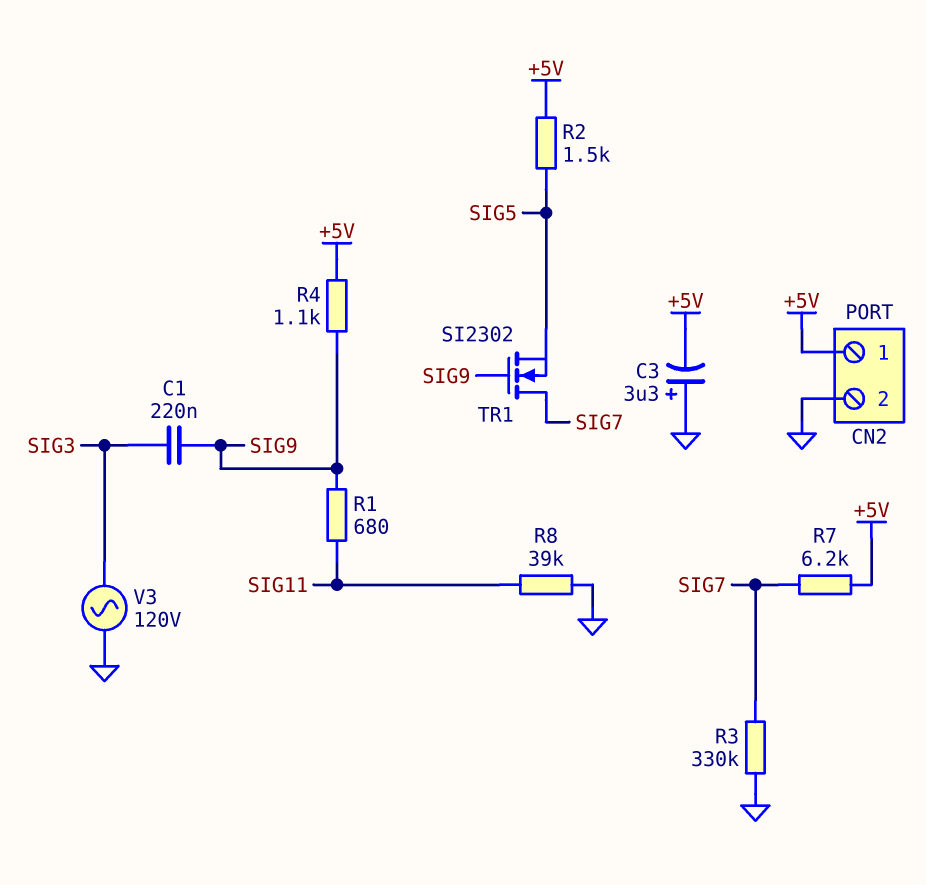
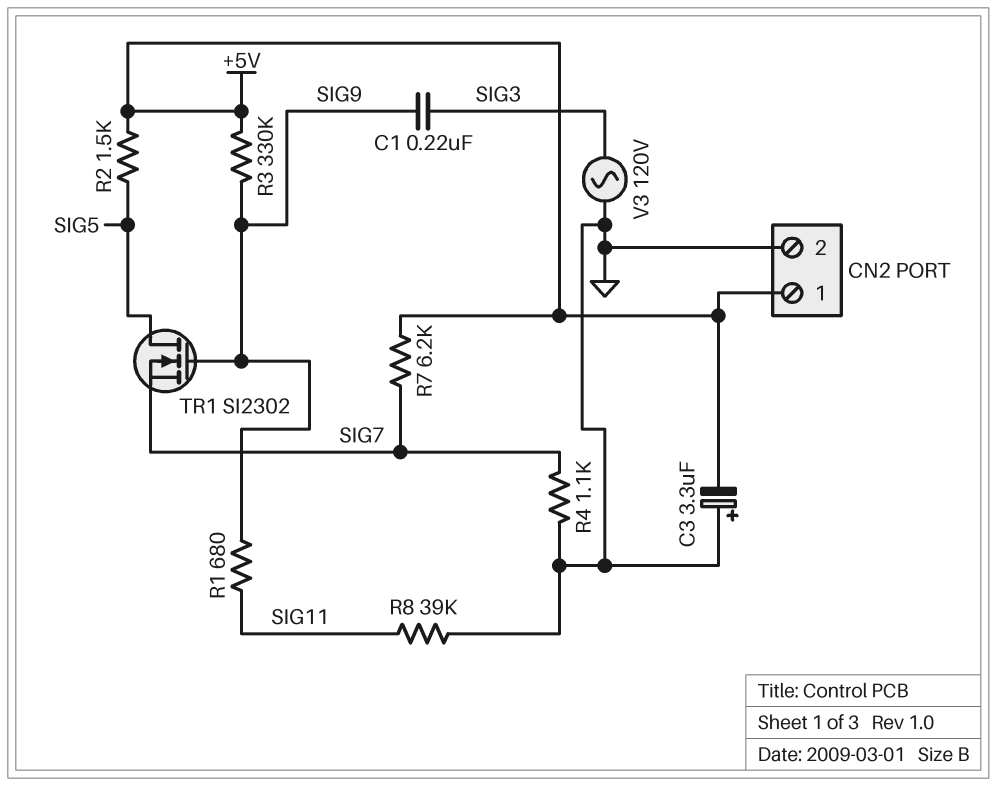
R3: 330k (GND, SIG7) -> 330k (+5V, SIG9)
R4: 1.1k (+5V, SIG9) -> 1.1k (GND, SIG7)
TR1: NMOS SI2302 (G SIG9, D SIG7, S SIG5) -> NMOS SI2302 (G SIG9, D SIG5, S SIG7)

